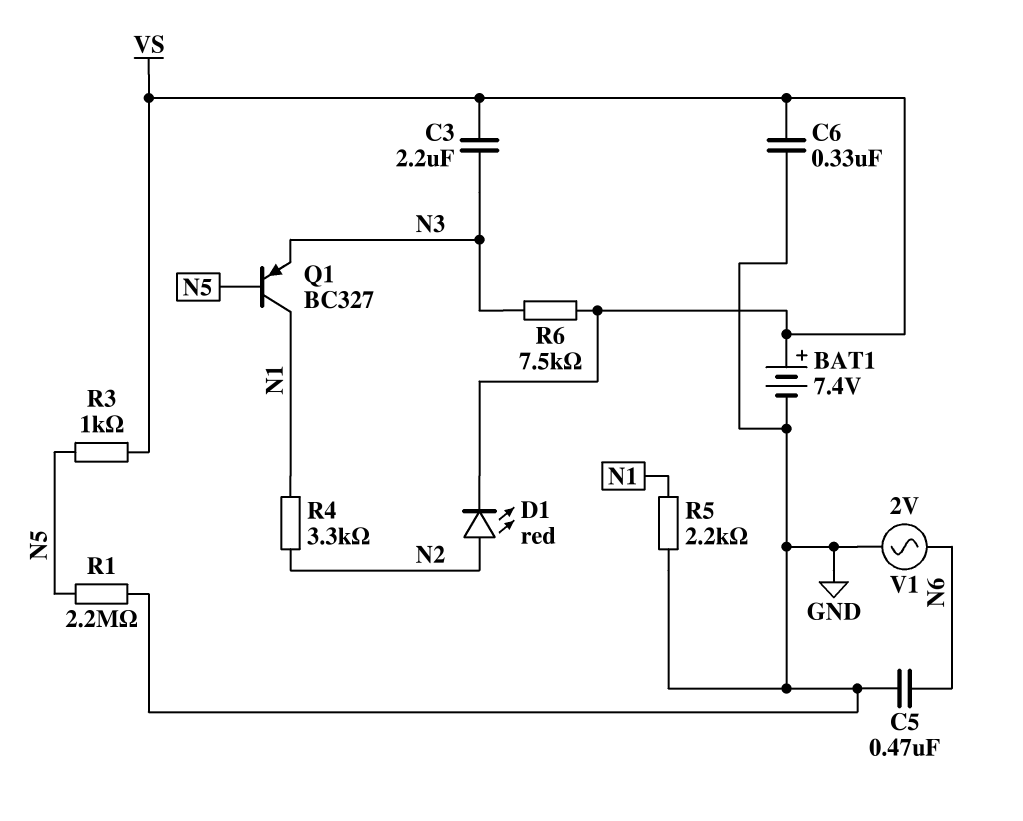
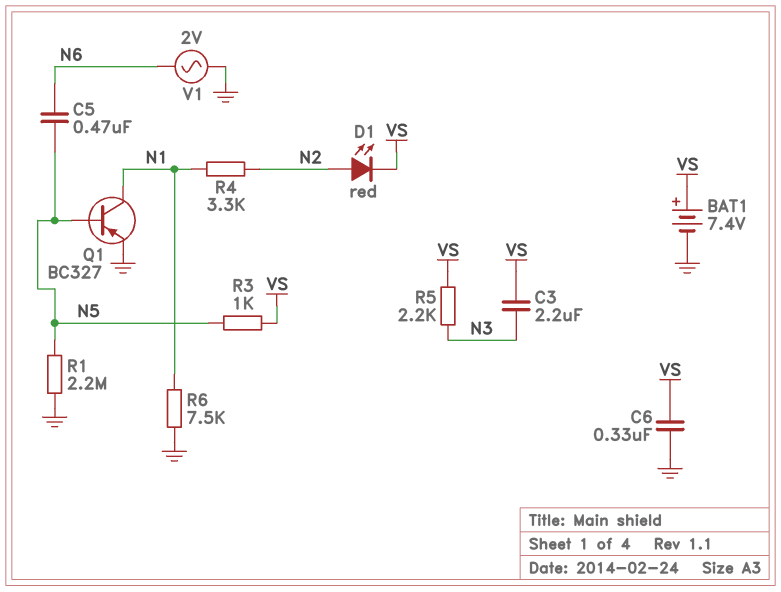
C5: 470nF (GND, N6) -> 470nF (N5, N6)
Q1: PNP BC327 (B N5, C N1, E N3) -> PNP BC327 (B N5, C N1, E GND)
R5: 2.2k (GND, N1) -> 2.2k (N3, VS)
R6: 7.5k (N3, VS) -> 7.5k (GND, N1)

